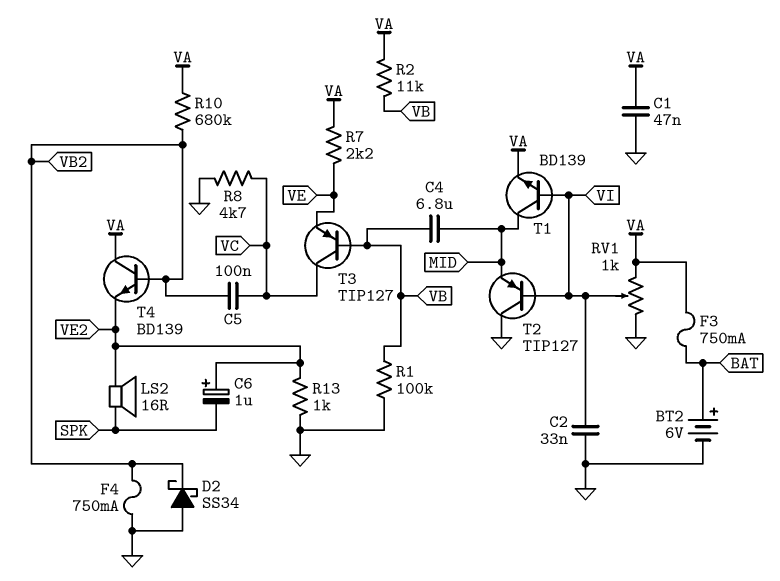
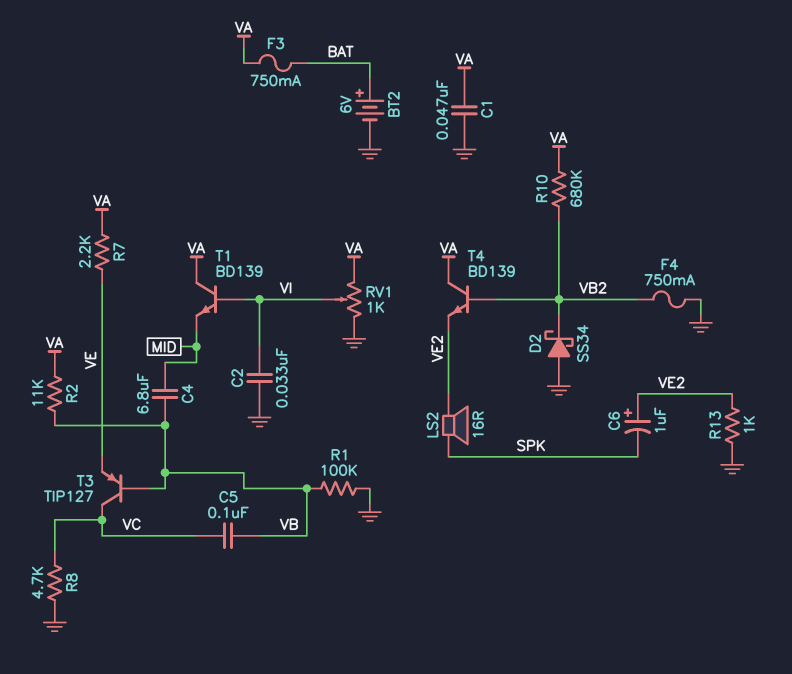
C5: 100nF (VB2, VC) -> 100nF (VB, VC)
T1: NPN BD139 (B VI, C MID, E VA) -> NPN BD139 (B VI, C VA, E MID)
T2: PNP TIP127 (B VI, C GND, E MID) -> none

